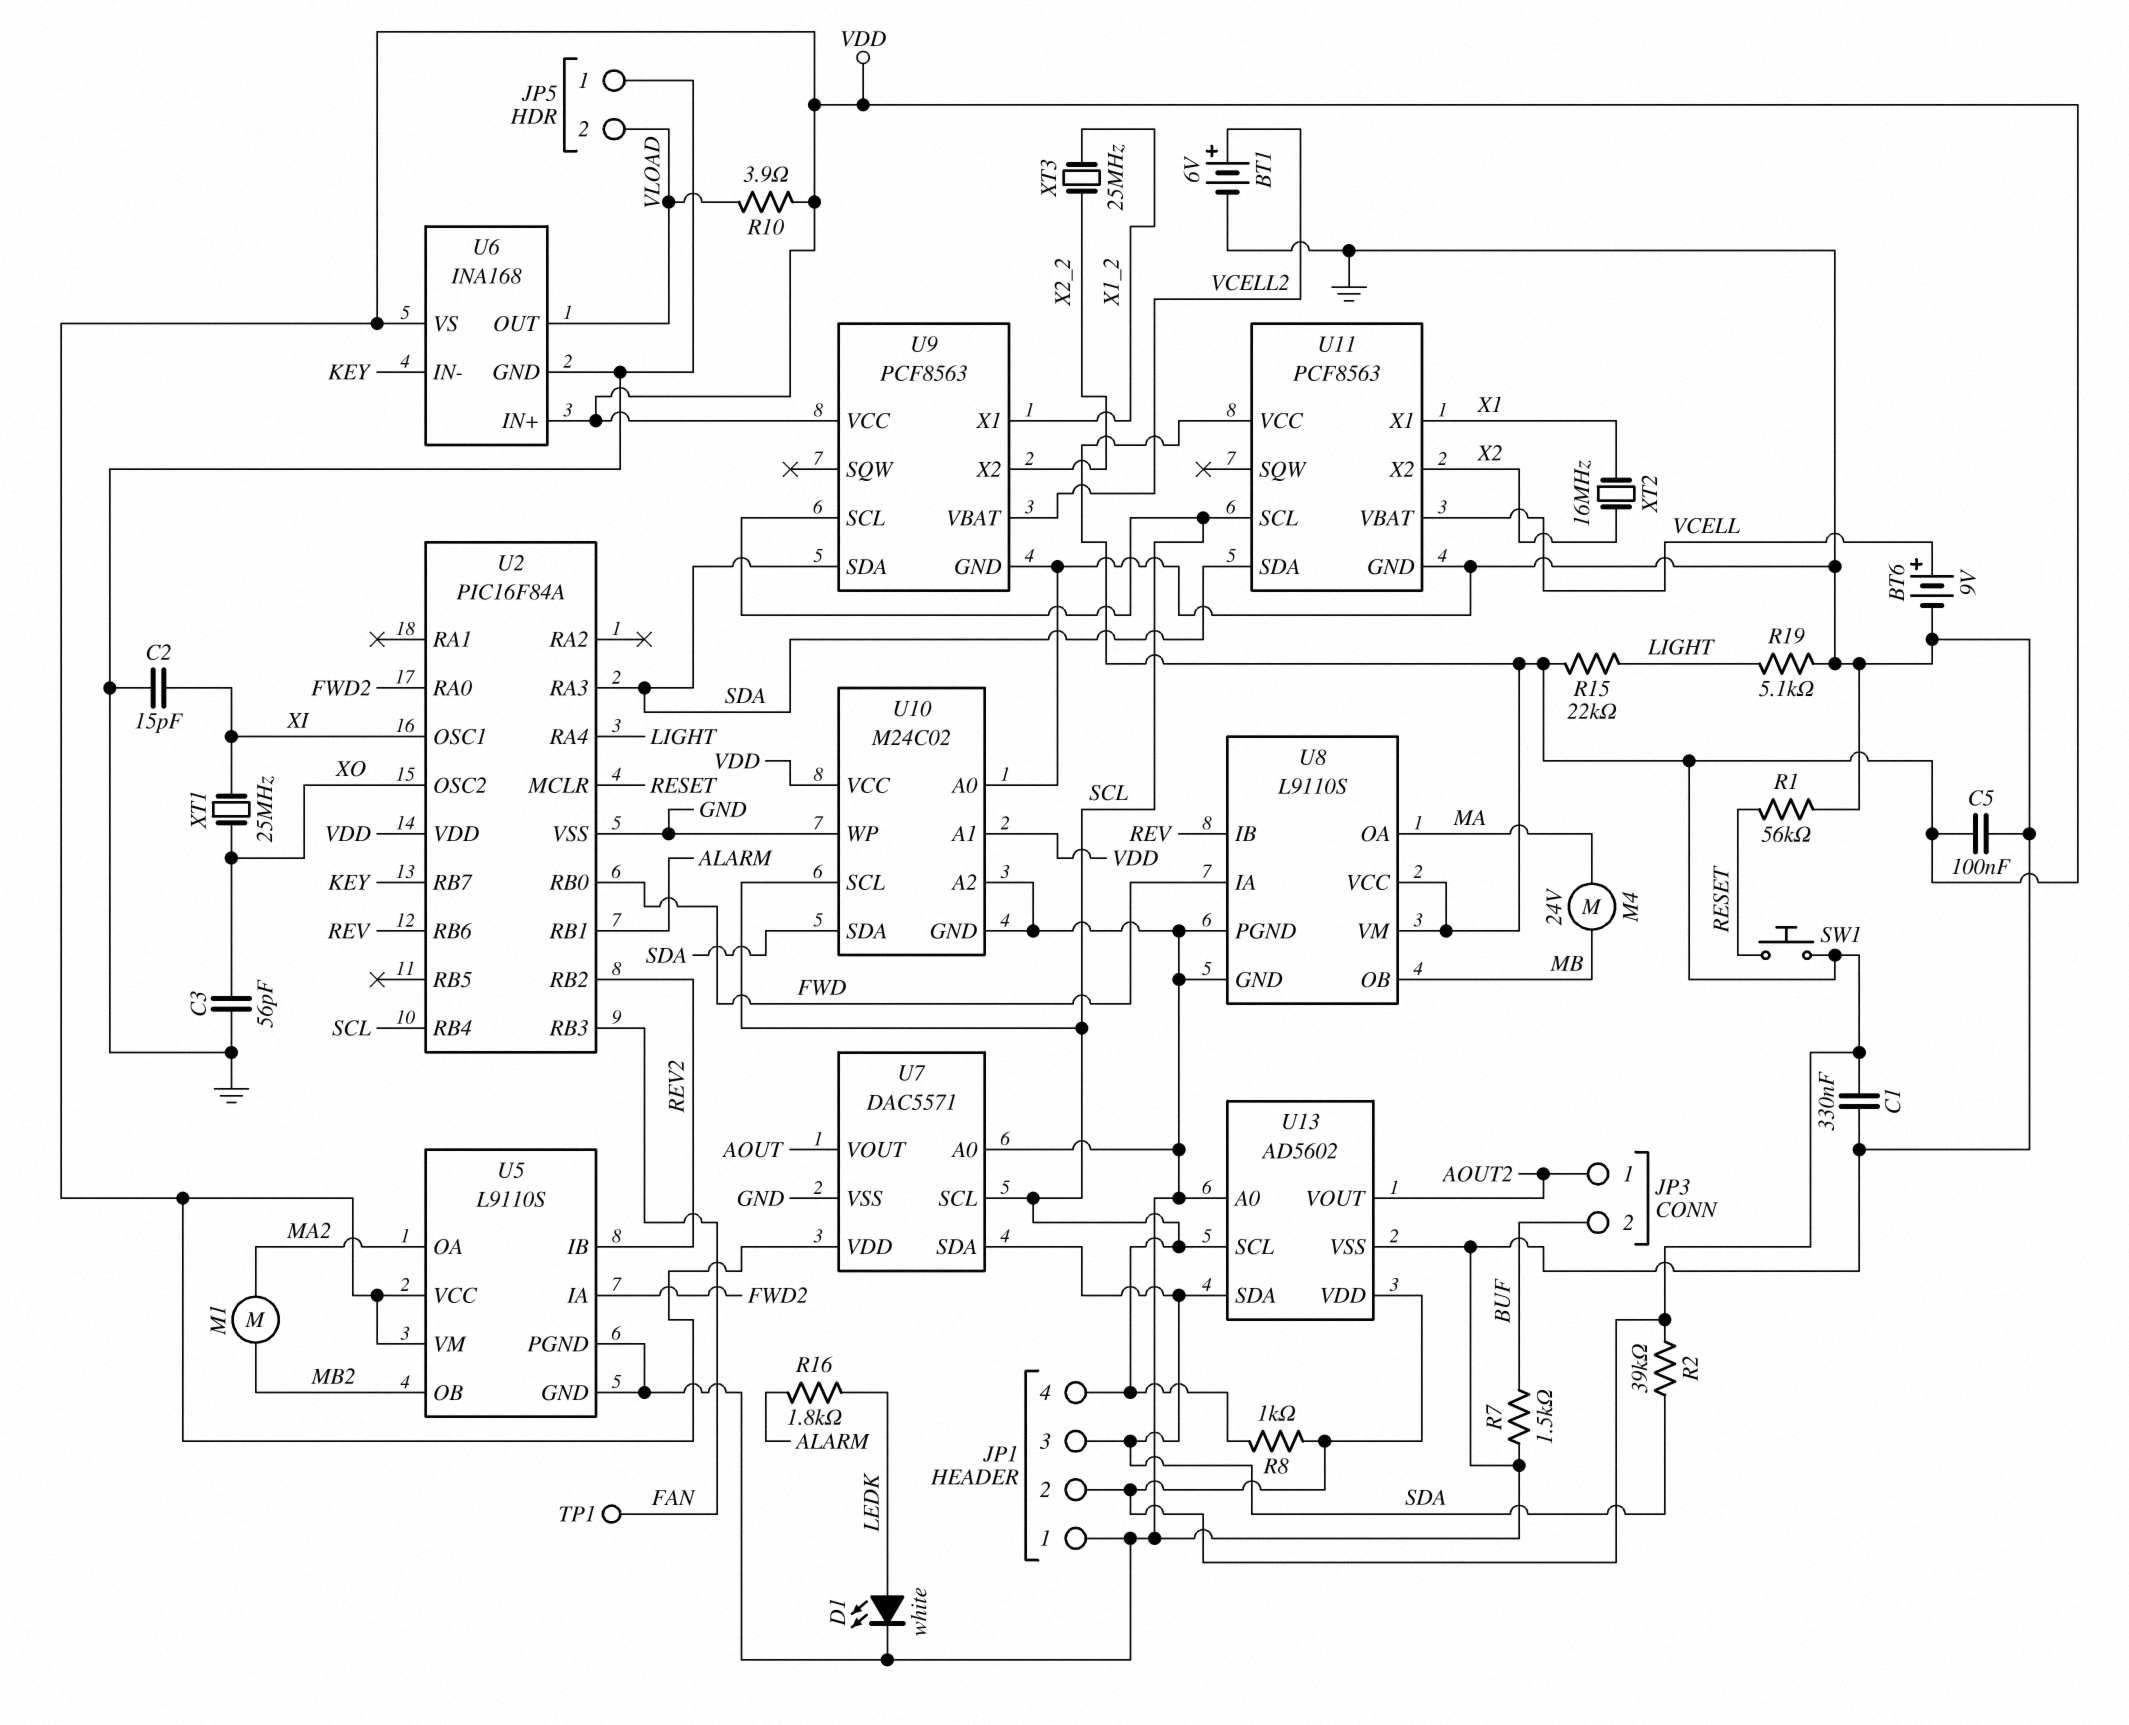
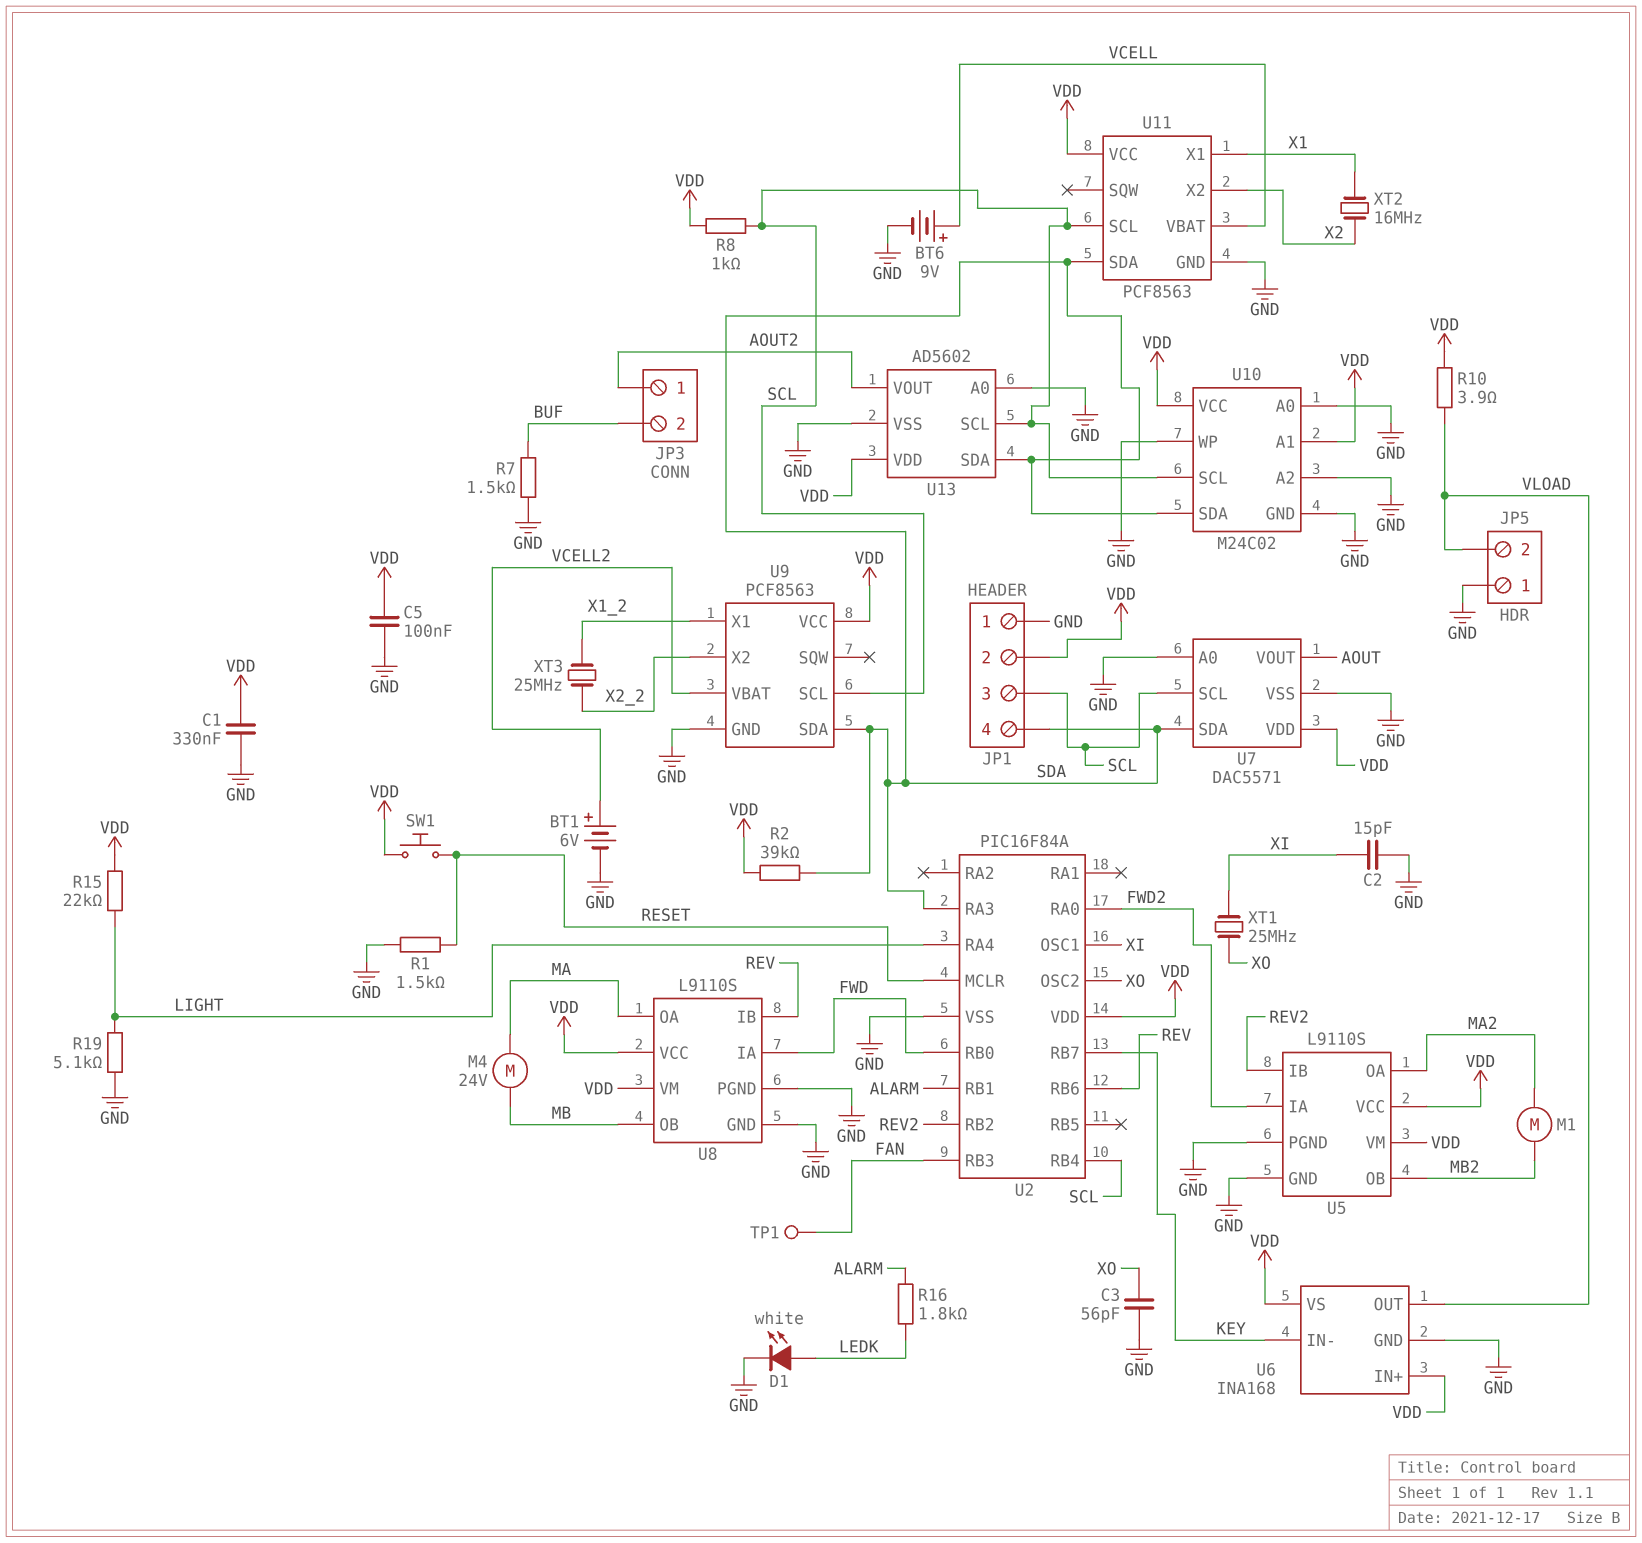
JP1 pin 3: SDA -> SCL
JP1 pin 4: SCL -> SDA
R1: 56k (GND, RESET) -> 1.5k (GND, RESET)

